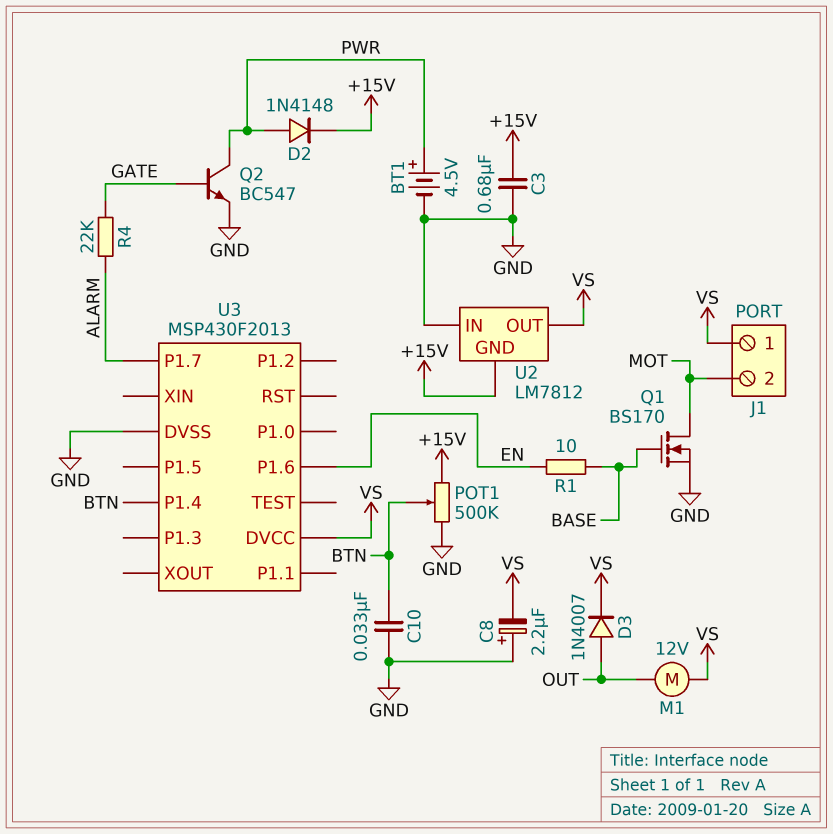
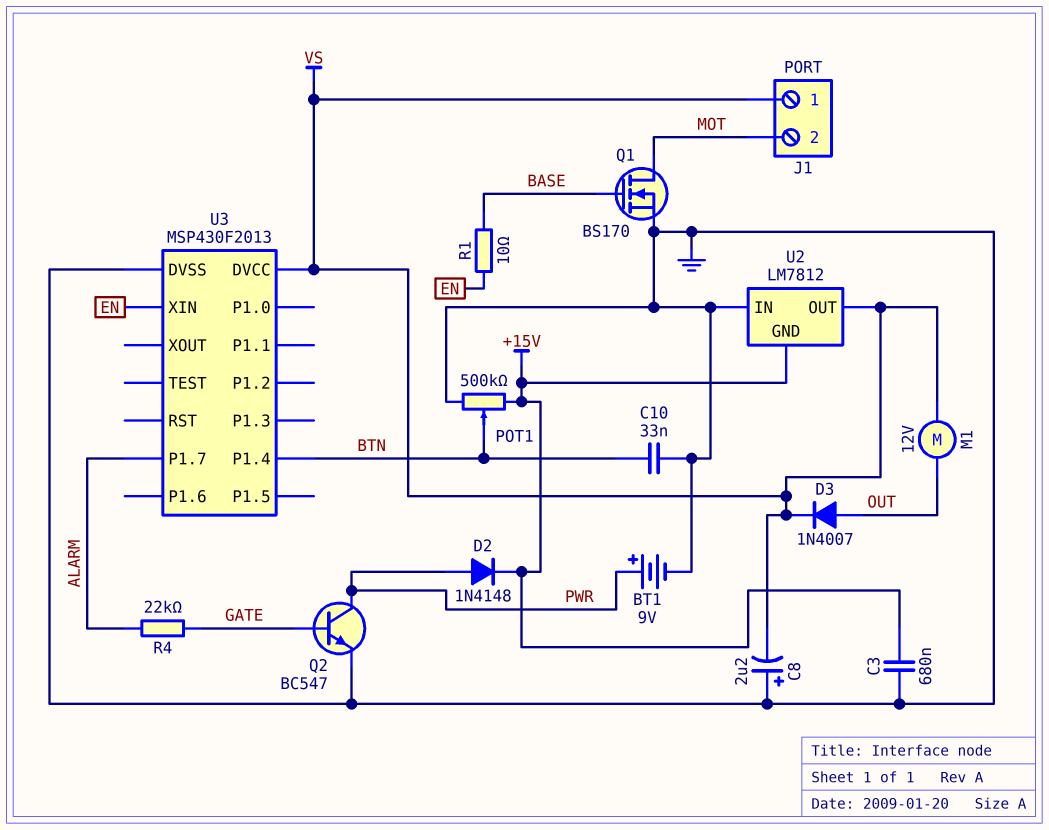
BT1: 4.5V (plus PWR, minus GND) -> 9V (plus PWR, minus GND)
U3 pin P1.6: EN -> none
U3 pin XIN: none -> EN

